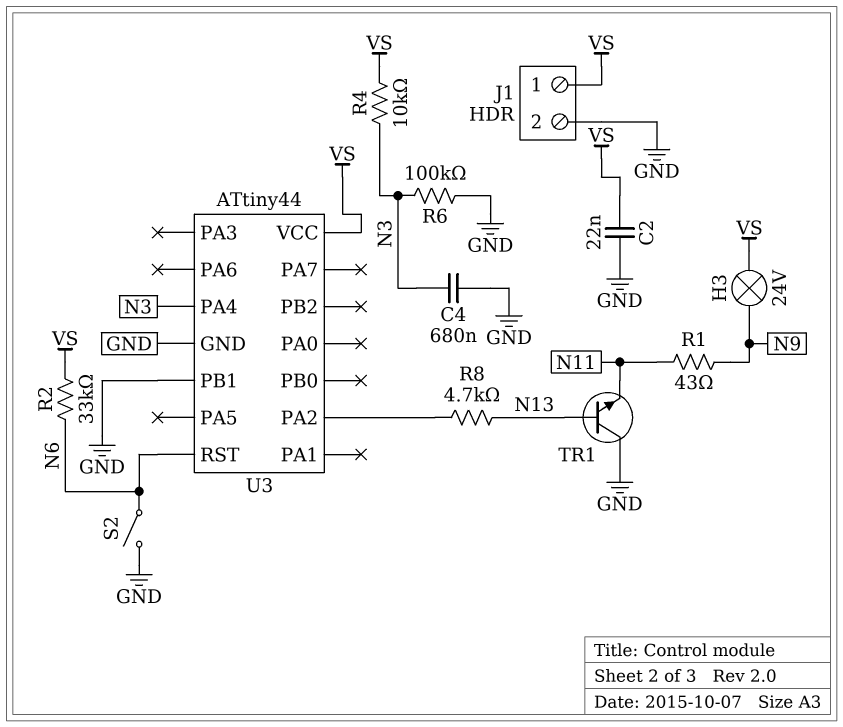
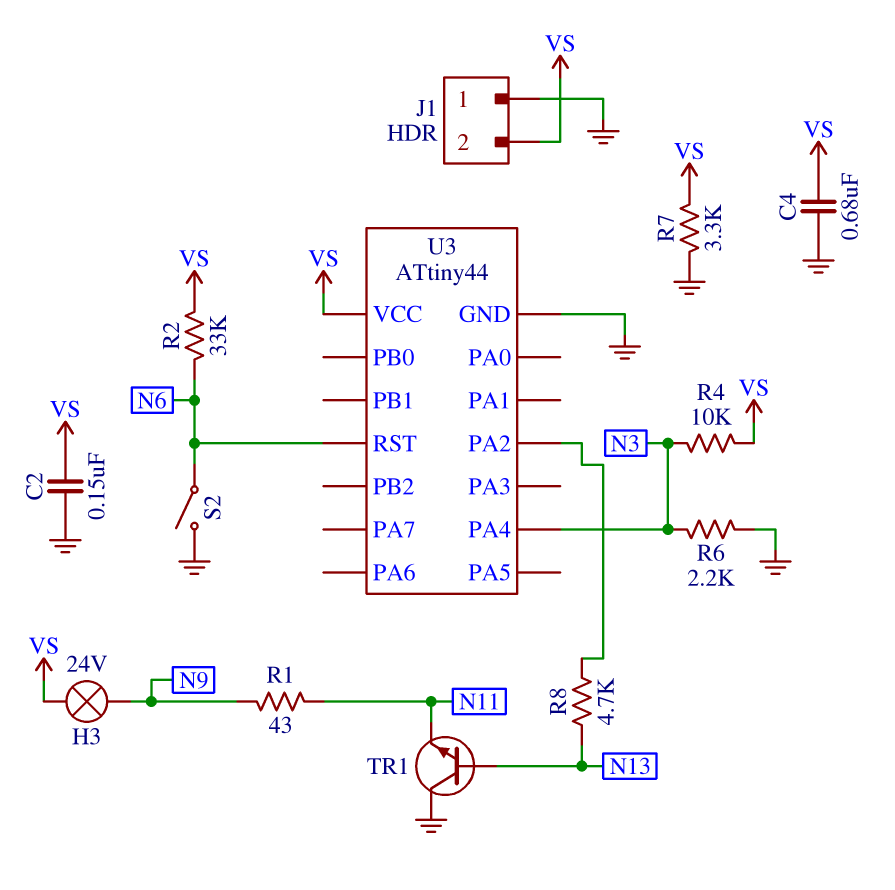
C2: 22nF (GND, VS) -> 150nF (GND, VS)
C4: 680nF (GND, N3) -> 680nF (GND, VS)
J1 pin 1: VS -> GND
J1 pin 2: GND -> VS
R6: 100k (GND, N3) -> 2.2k (GND, N3)
R7: none -> 3.3k (GND, VS)
U3 pin PB1: GND -> none

